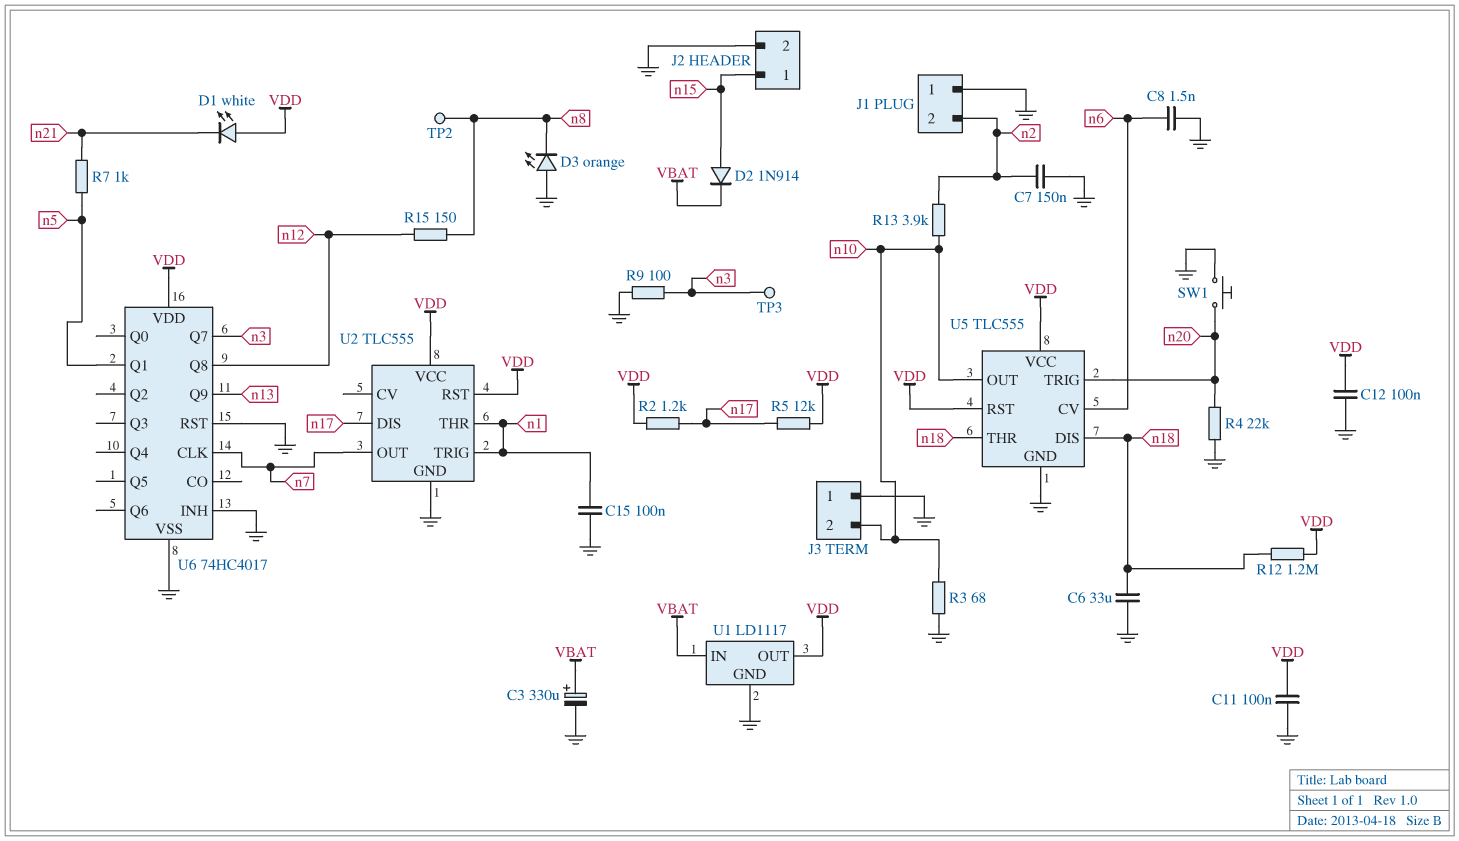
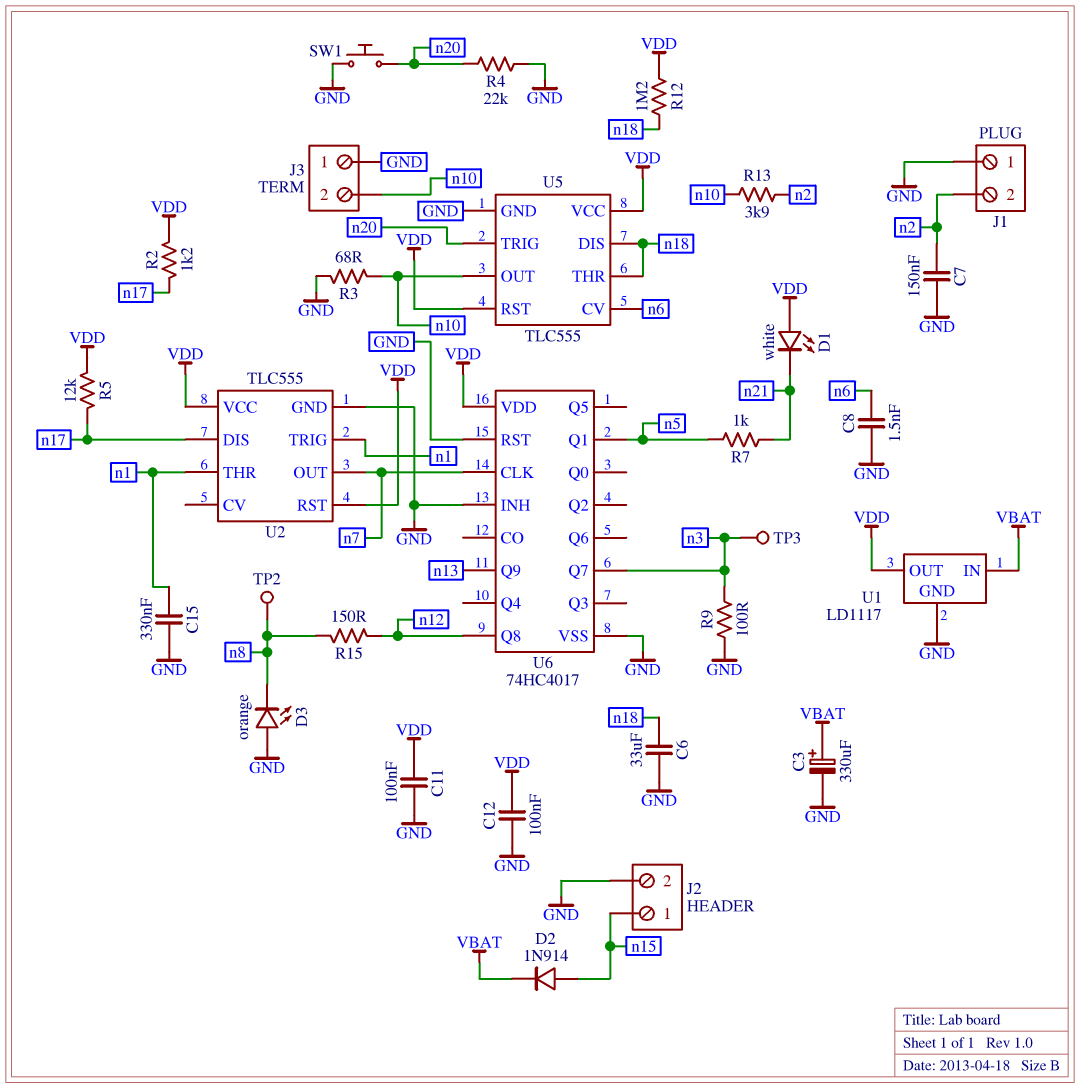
C15: 100nF (GND, n1) -> 330nF (GND, n1)

